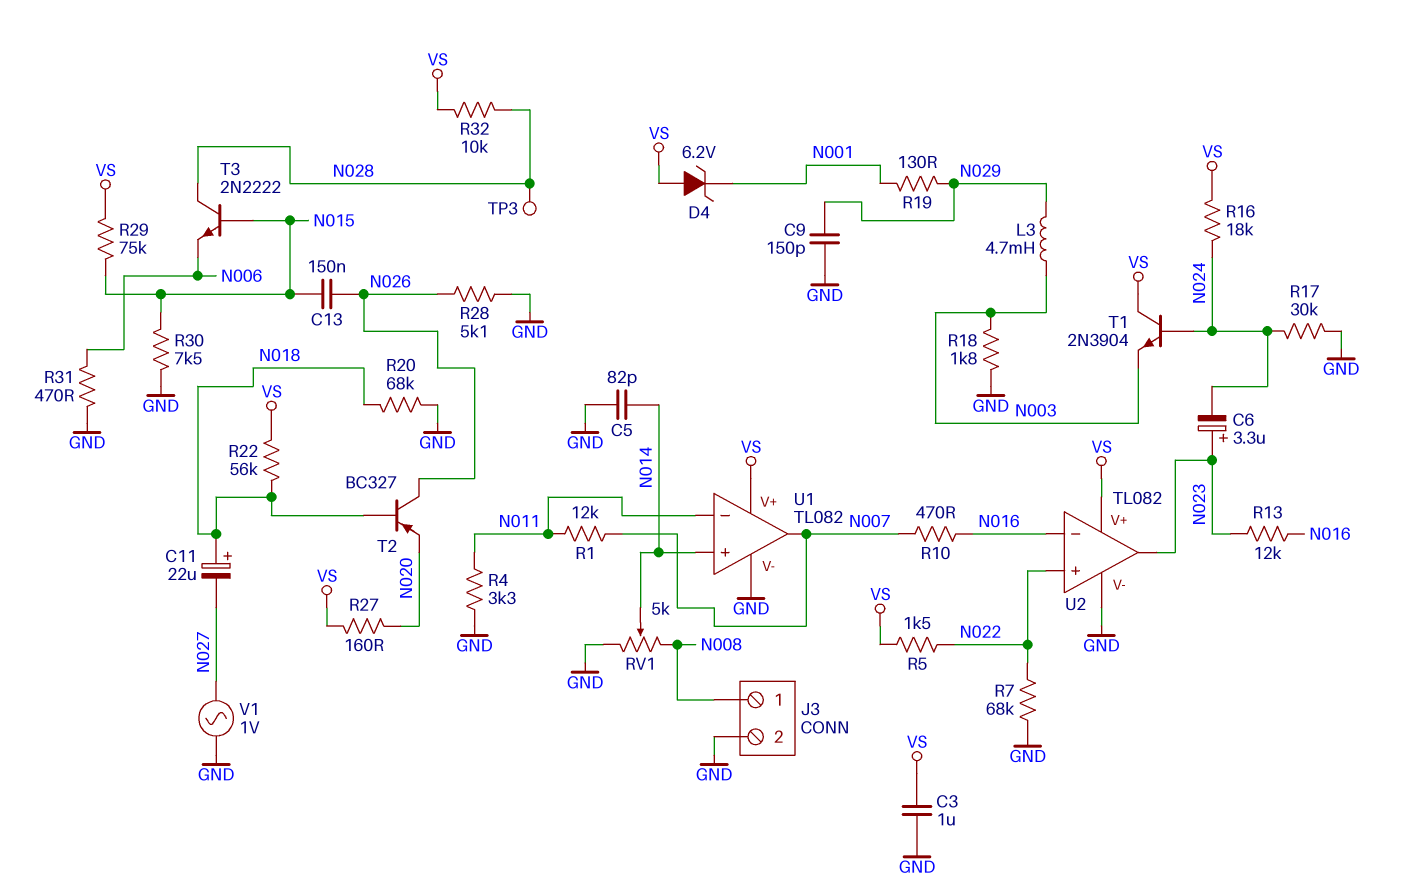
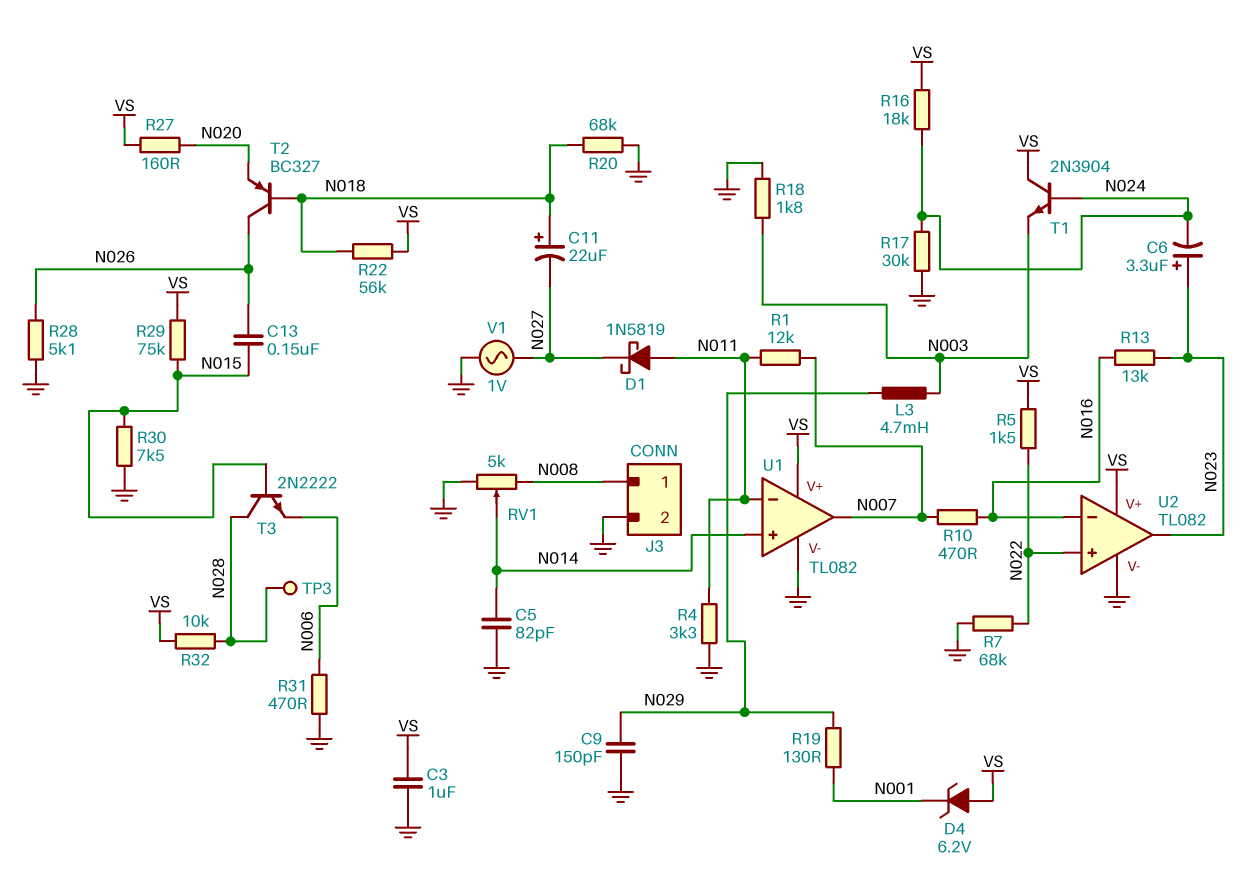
D1: none -> schottky 1N5819 (A N011, K N027)
R13: 12k (N016, N023) -> 13k (N016, N023)

